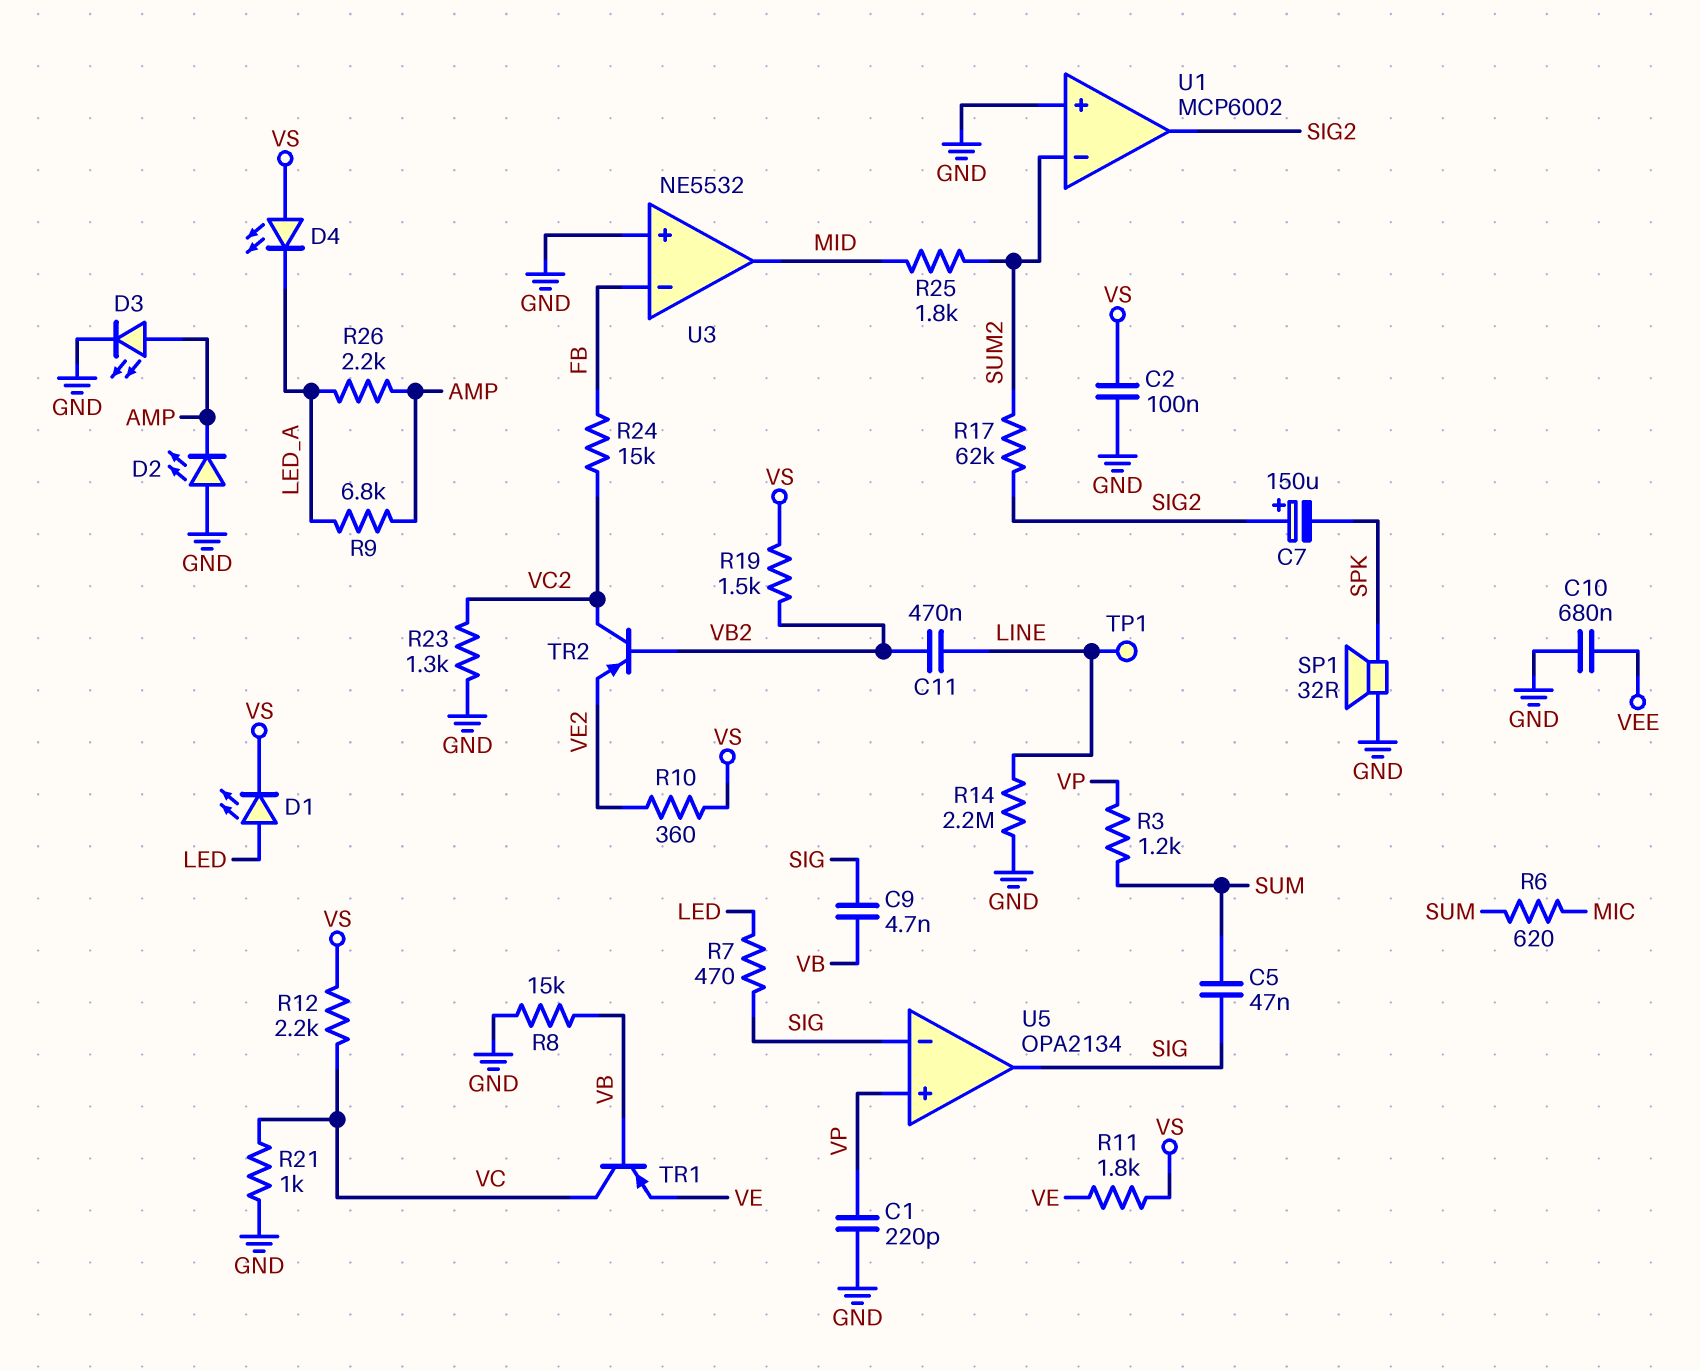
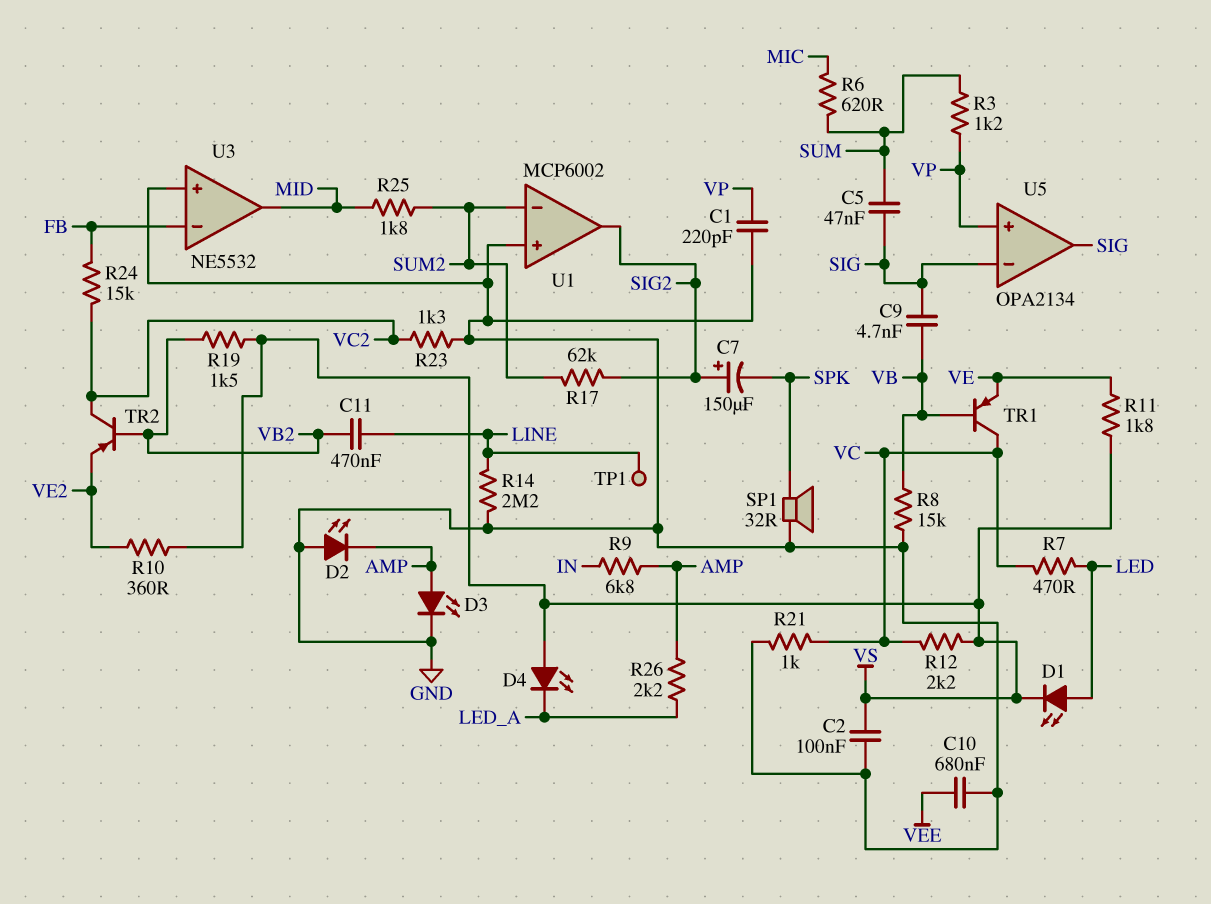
R7: 470 (LED, SIG) -> 470 (LED, VC)
R9: 6.8k (AMP, LED_A) -> 6.8k (AMP, IN)

